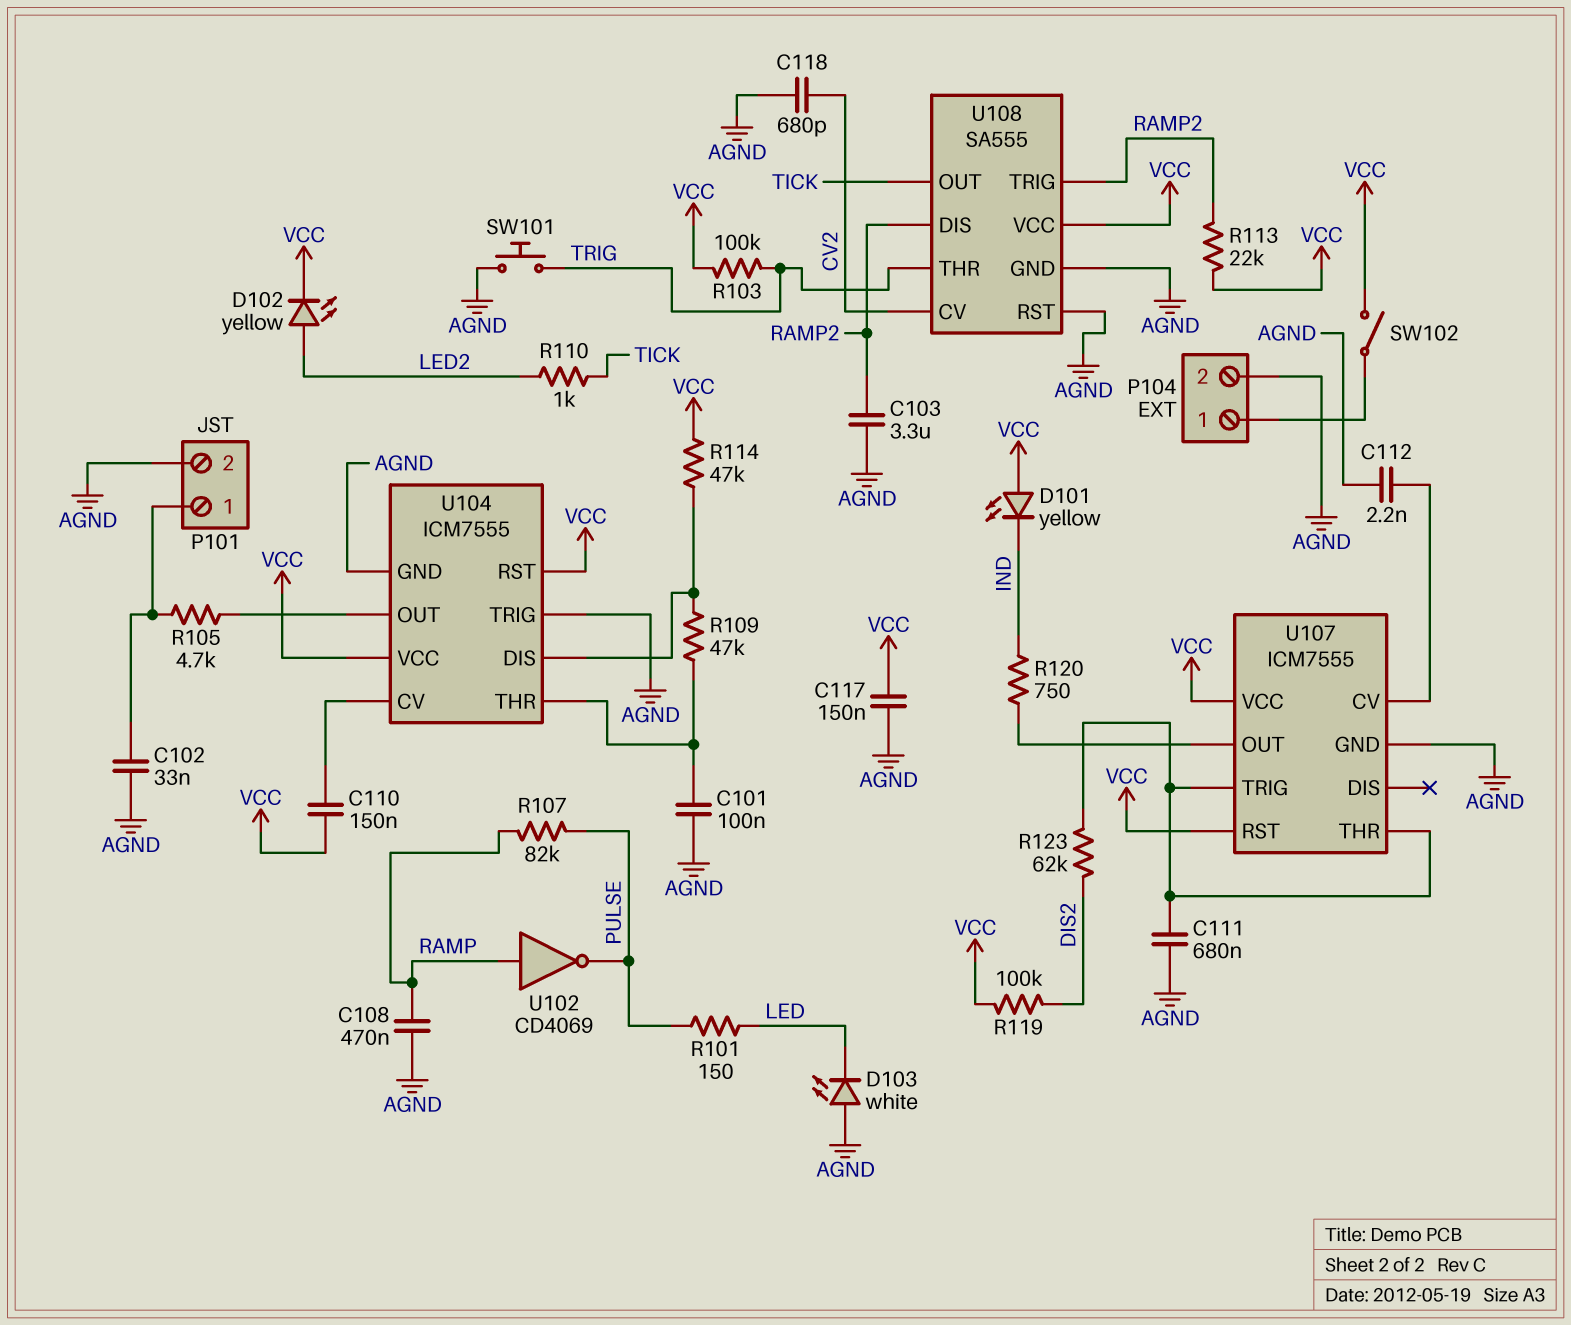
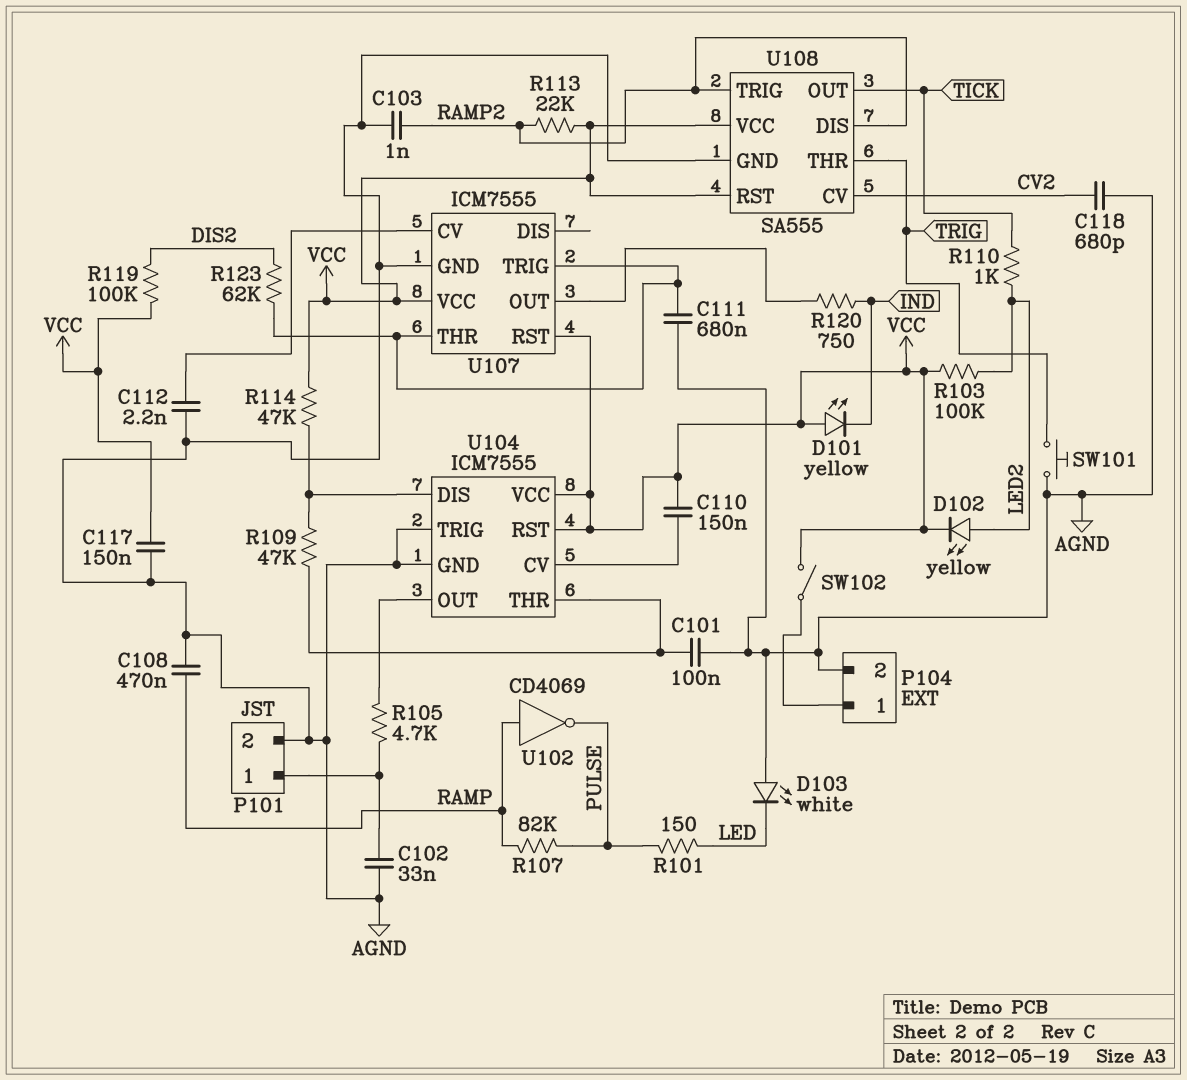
C103: 3.3uF (AGND, RAMP2) -> 1nF (AGND, RAMP2)
R103: 100k (TRIG, VCC) -> 100k (LED2, VCC)
U108 pin RST: AGND -> VCC

